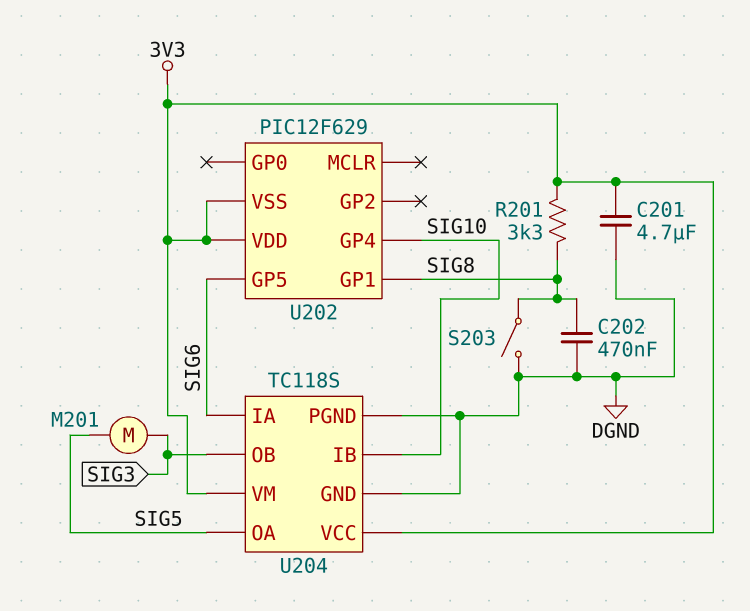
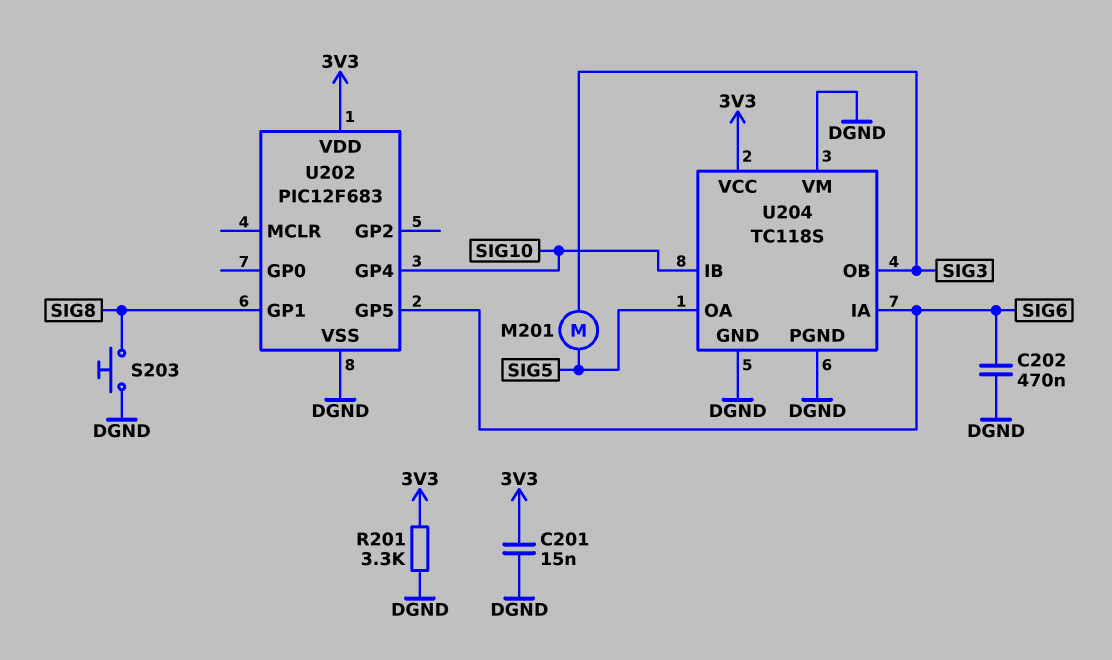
C201: 4.7uF (3V3, DGND) -> 15nF (3V3, DGND)
C202: 470nF (DGND, SIG8) -> 470nF (DGND, SIG6)
R201: 3.3k (3V3, SIG8) -> 3.3k (3V3, DGND)
S203: switch (DGND, SIG8) -> button (DGND, SIG8)
U202: PIC12F629 -> PIC12F683
U202 pin VSS: 3V3 -> DGND
U204 pin VM: 3V3 -> DGND

